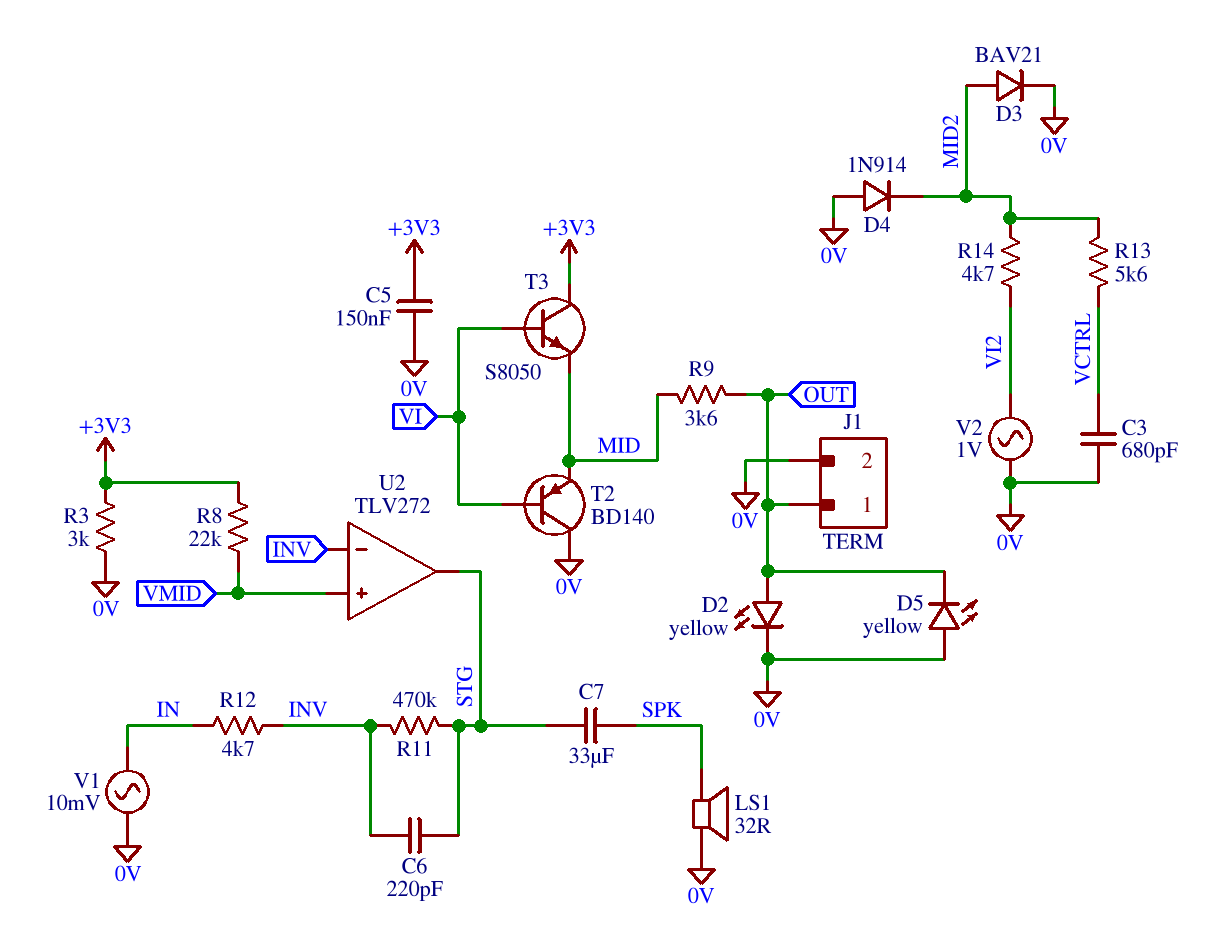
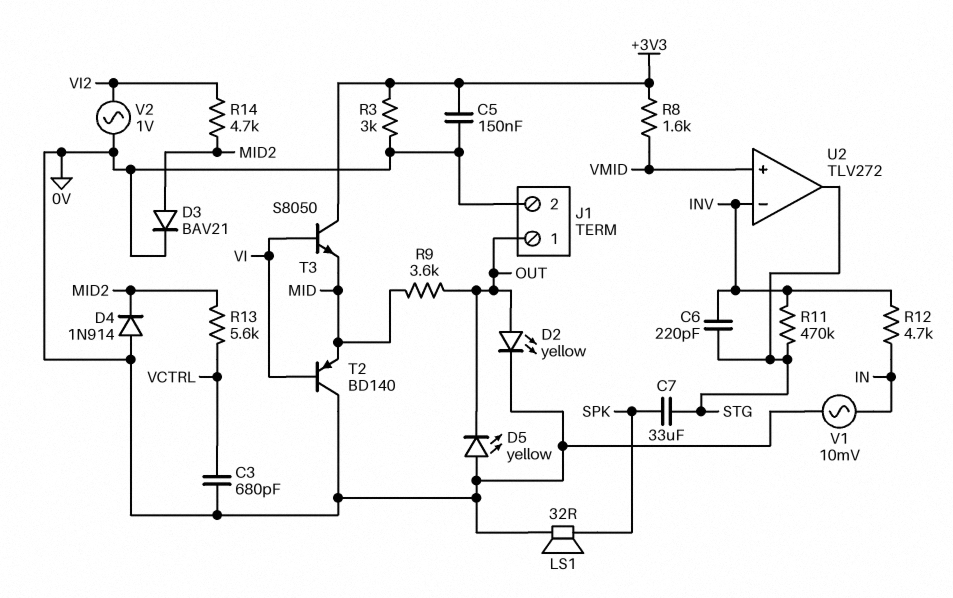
R8: 22k (+3V3, VMID) -> 1.6k (+3V3, VMID)

